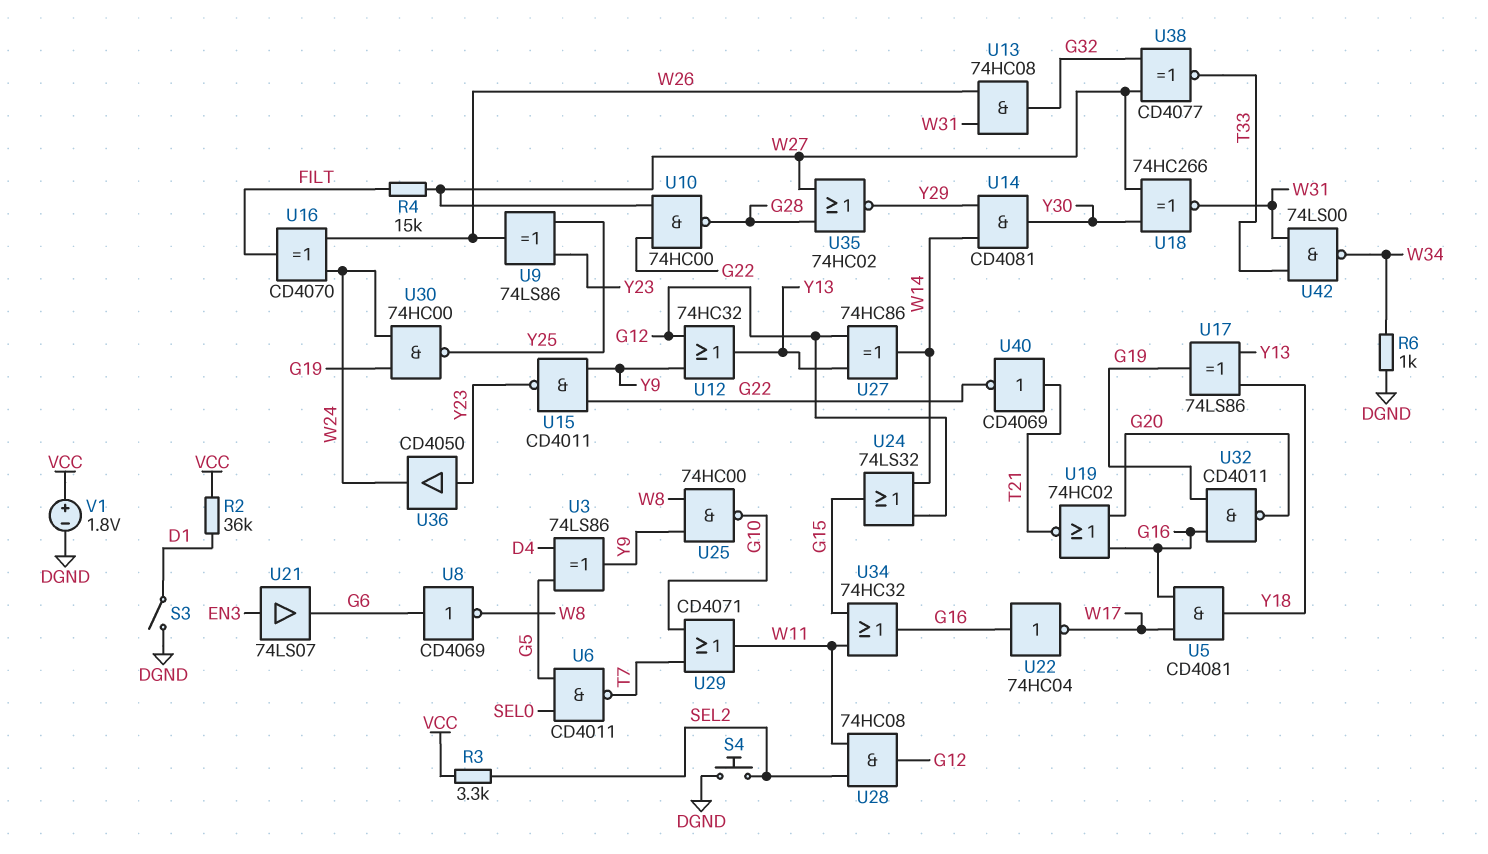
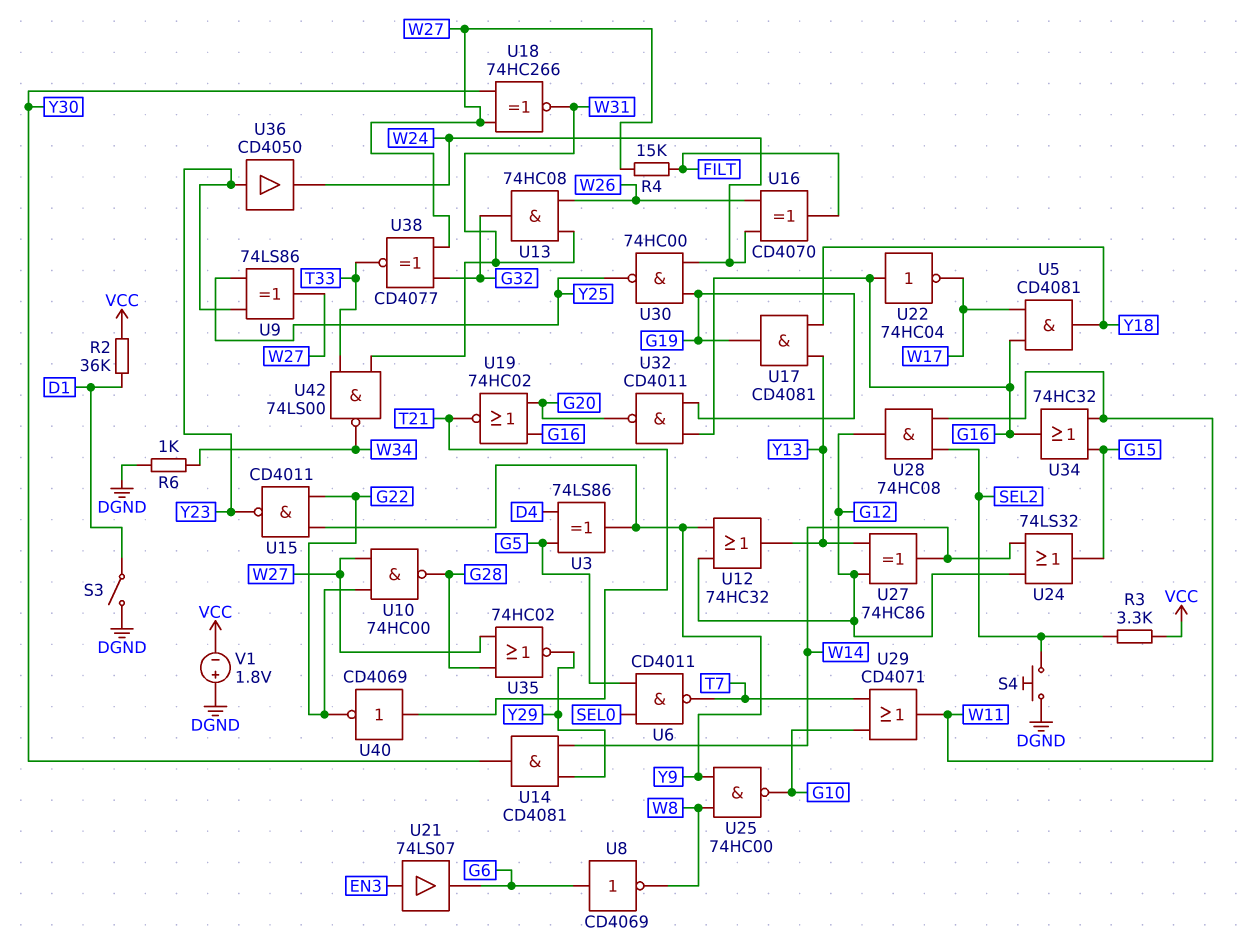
U9: XOR 74LS86 (in Y23, in Y25, out W26) -> XOR 74LS86 (in Y23, in Y25, out W27)
U17: XOR 74LS86 (in Y13, in Y18, out G19) -> AND CD4081 (in Y13, in Y18, out G19)
V1: 1.8V (plus VCC, minus DGND) -> 1.8V (plus DGND, minus VCC)

